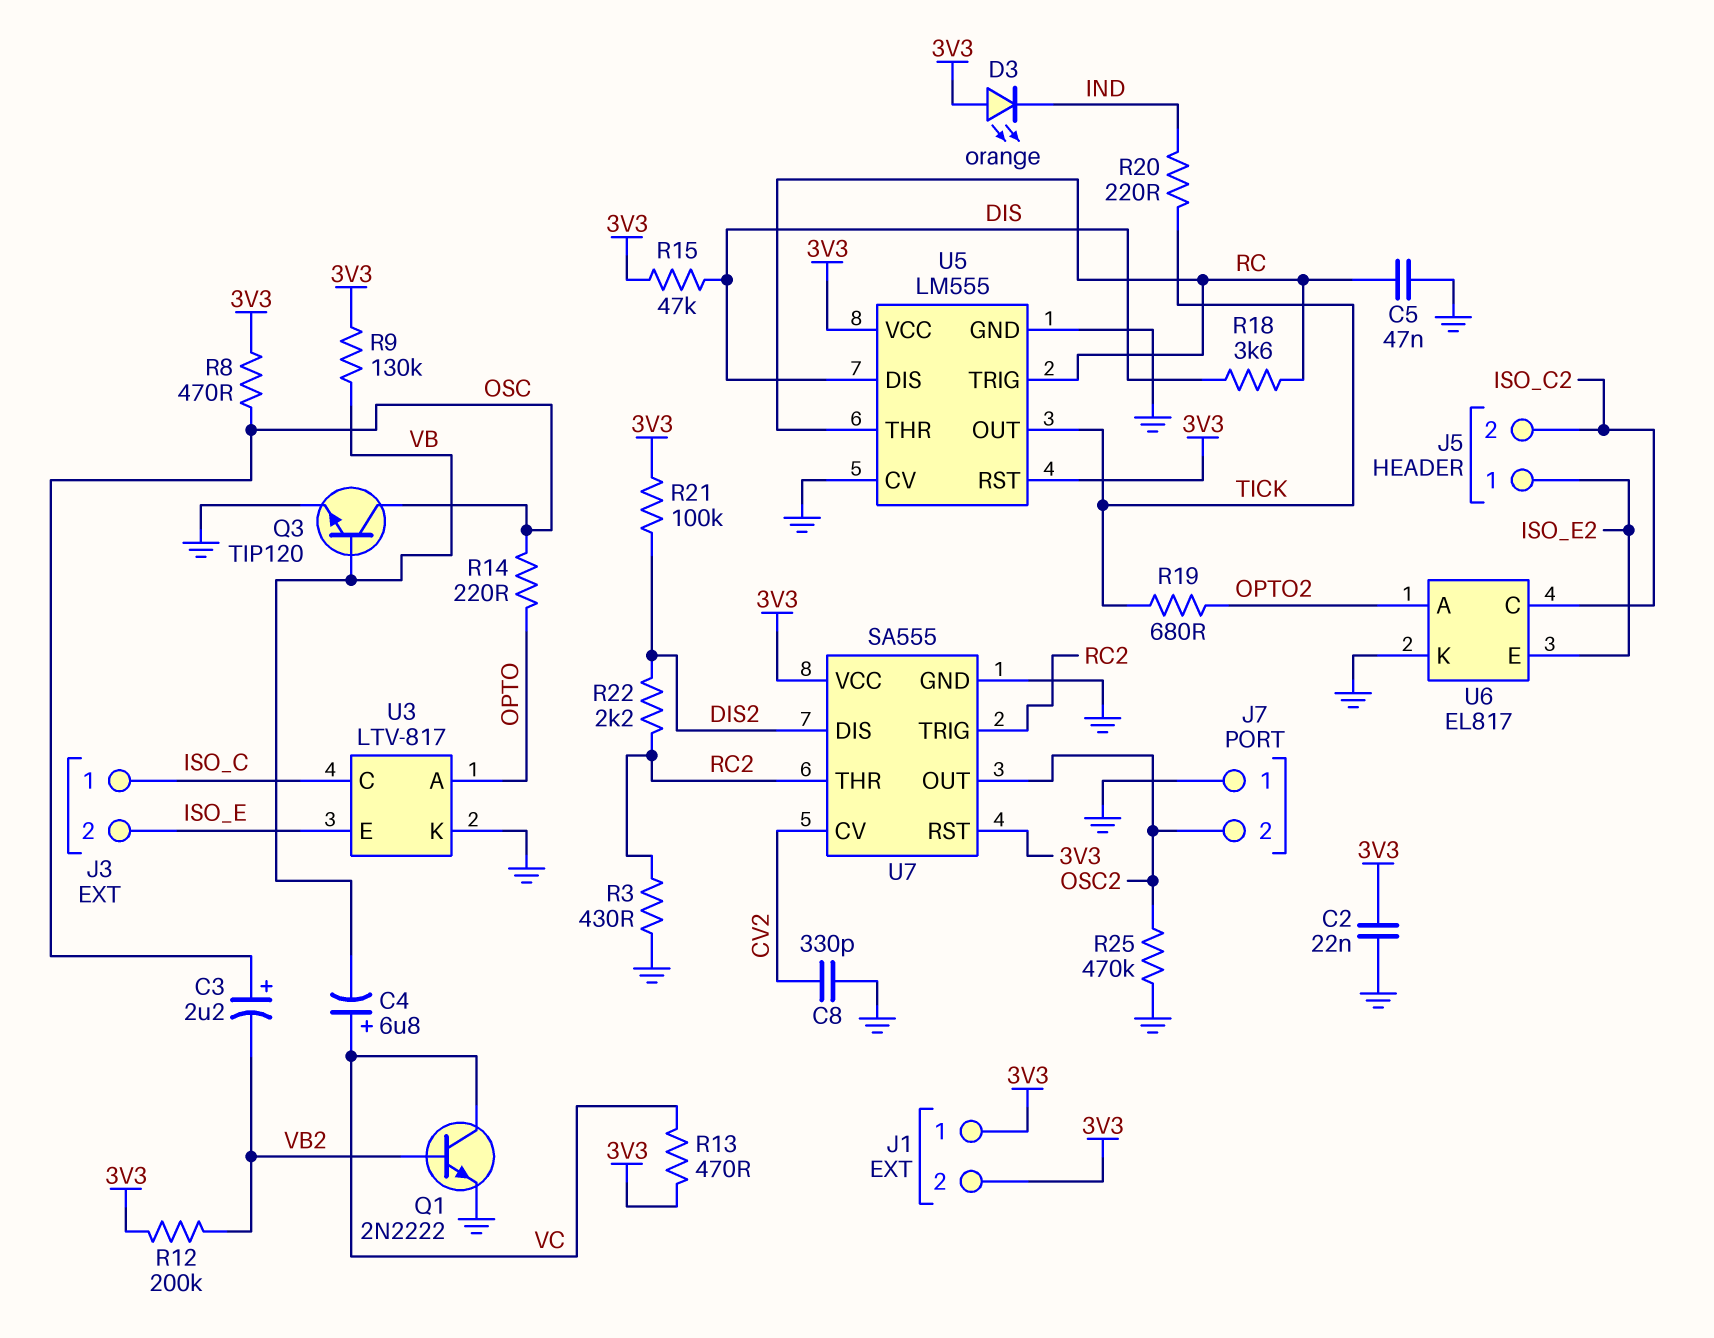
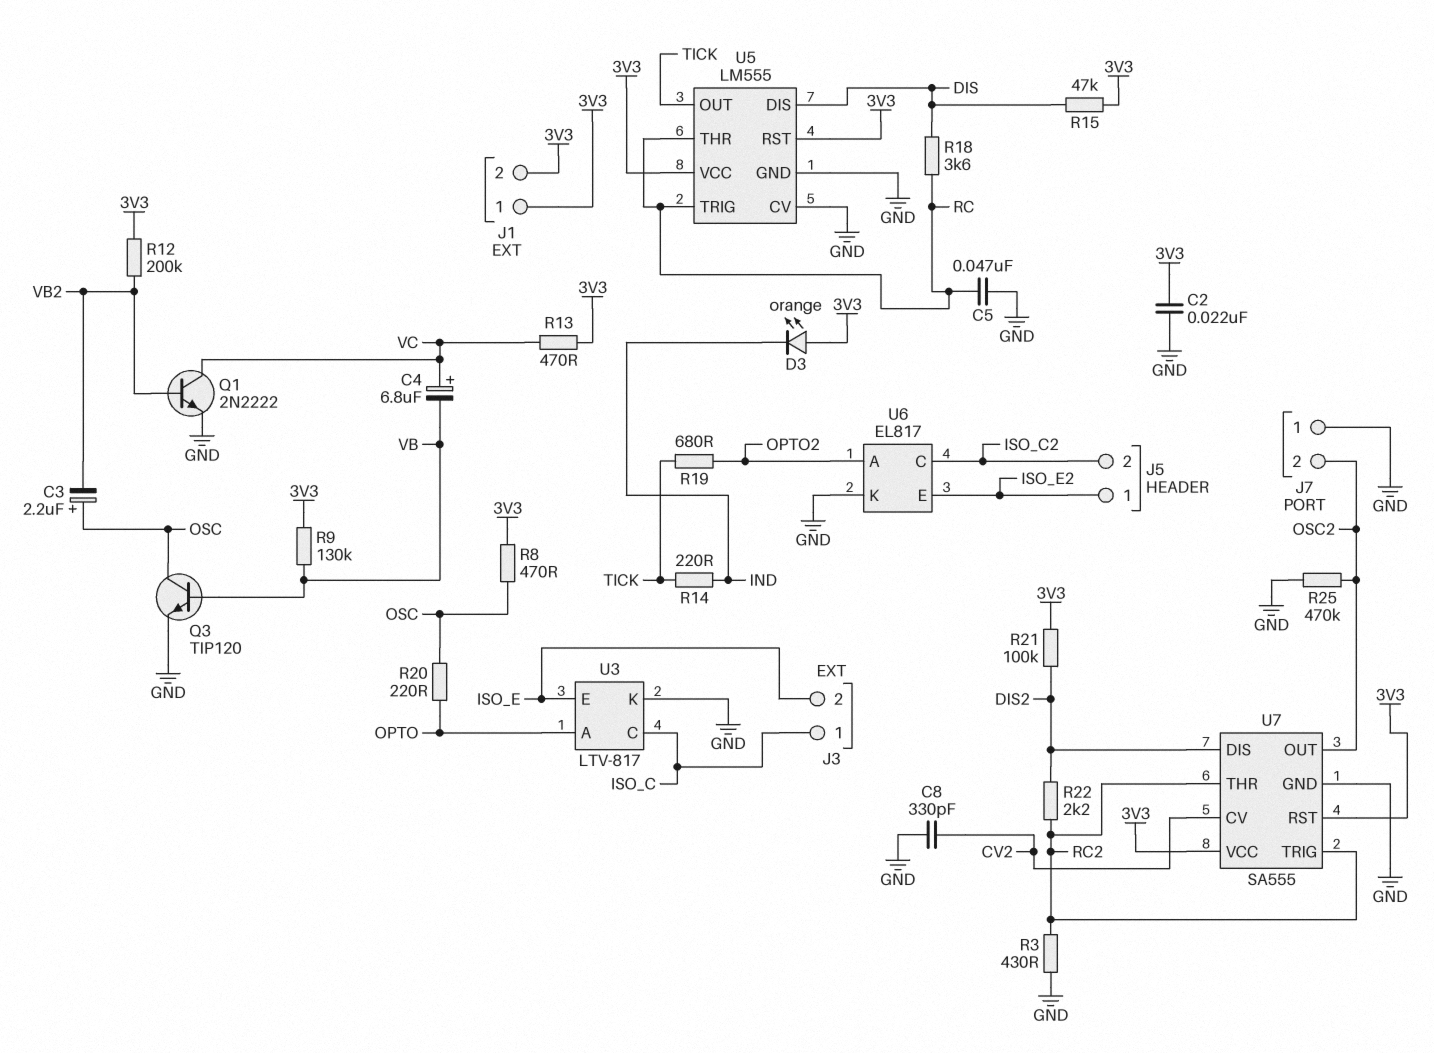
R14: 220 (OPTO, OSC) -> 220 (IND, TICK)
R20: 220 (IND, TICK) -> 220 (OPTO, OSC)

